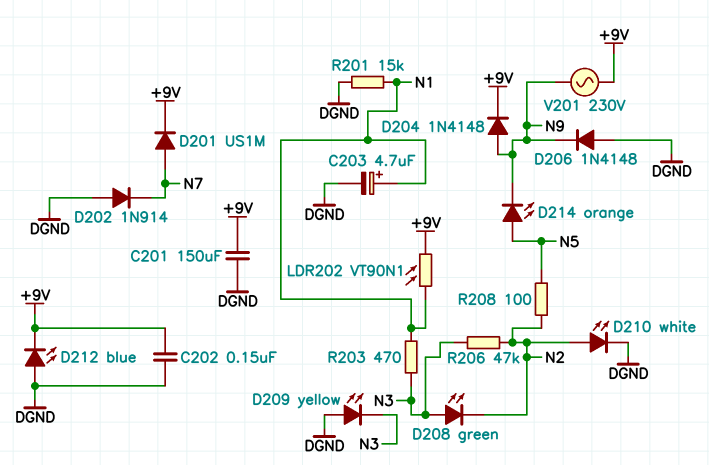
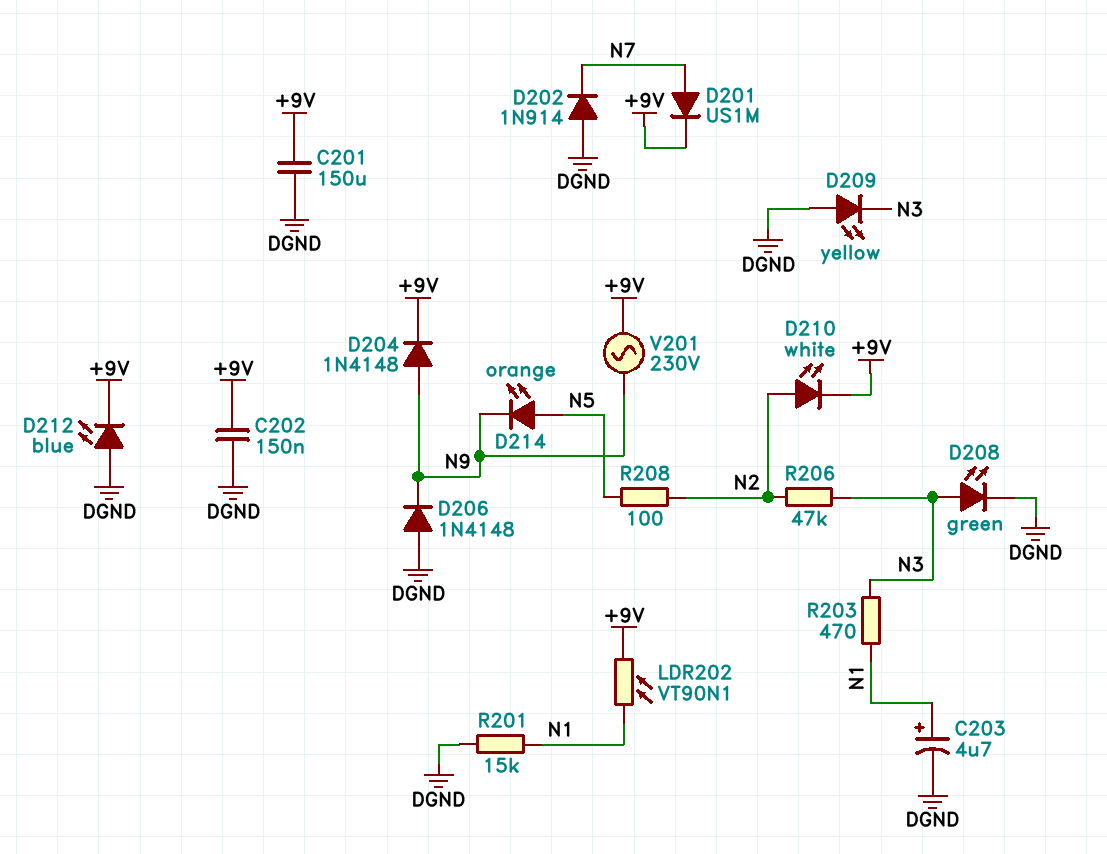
D208: LED green (A N3, K N2) -> LED green (A N3, K DGND)
D210: LED white (A N2, K DGND) -> LED white (A N2, K +9V)

